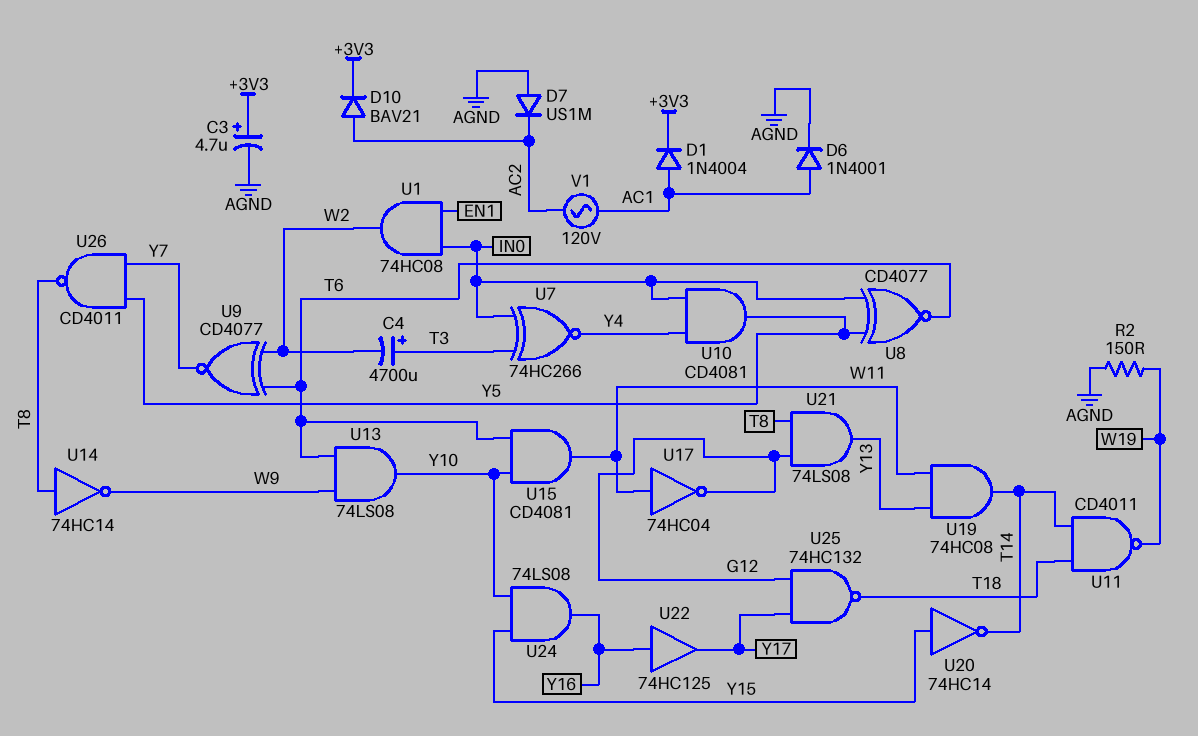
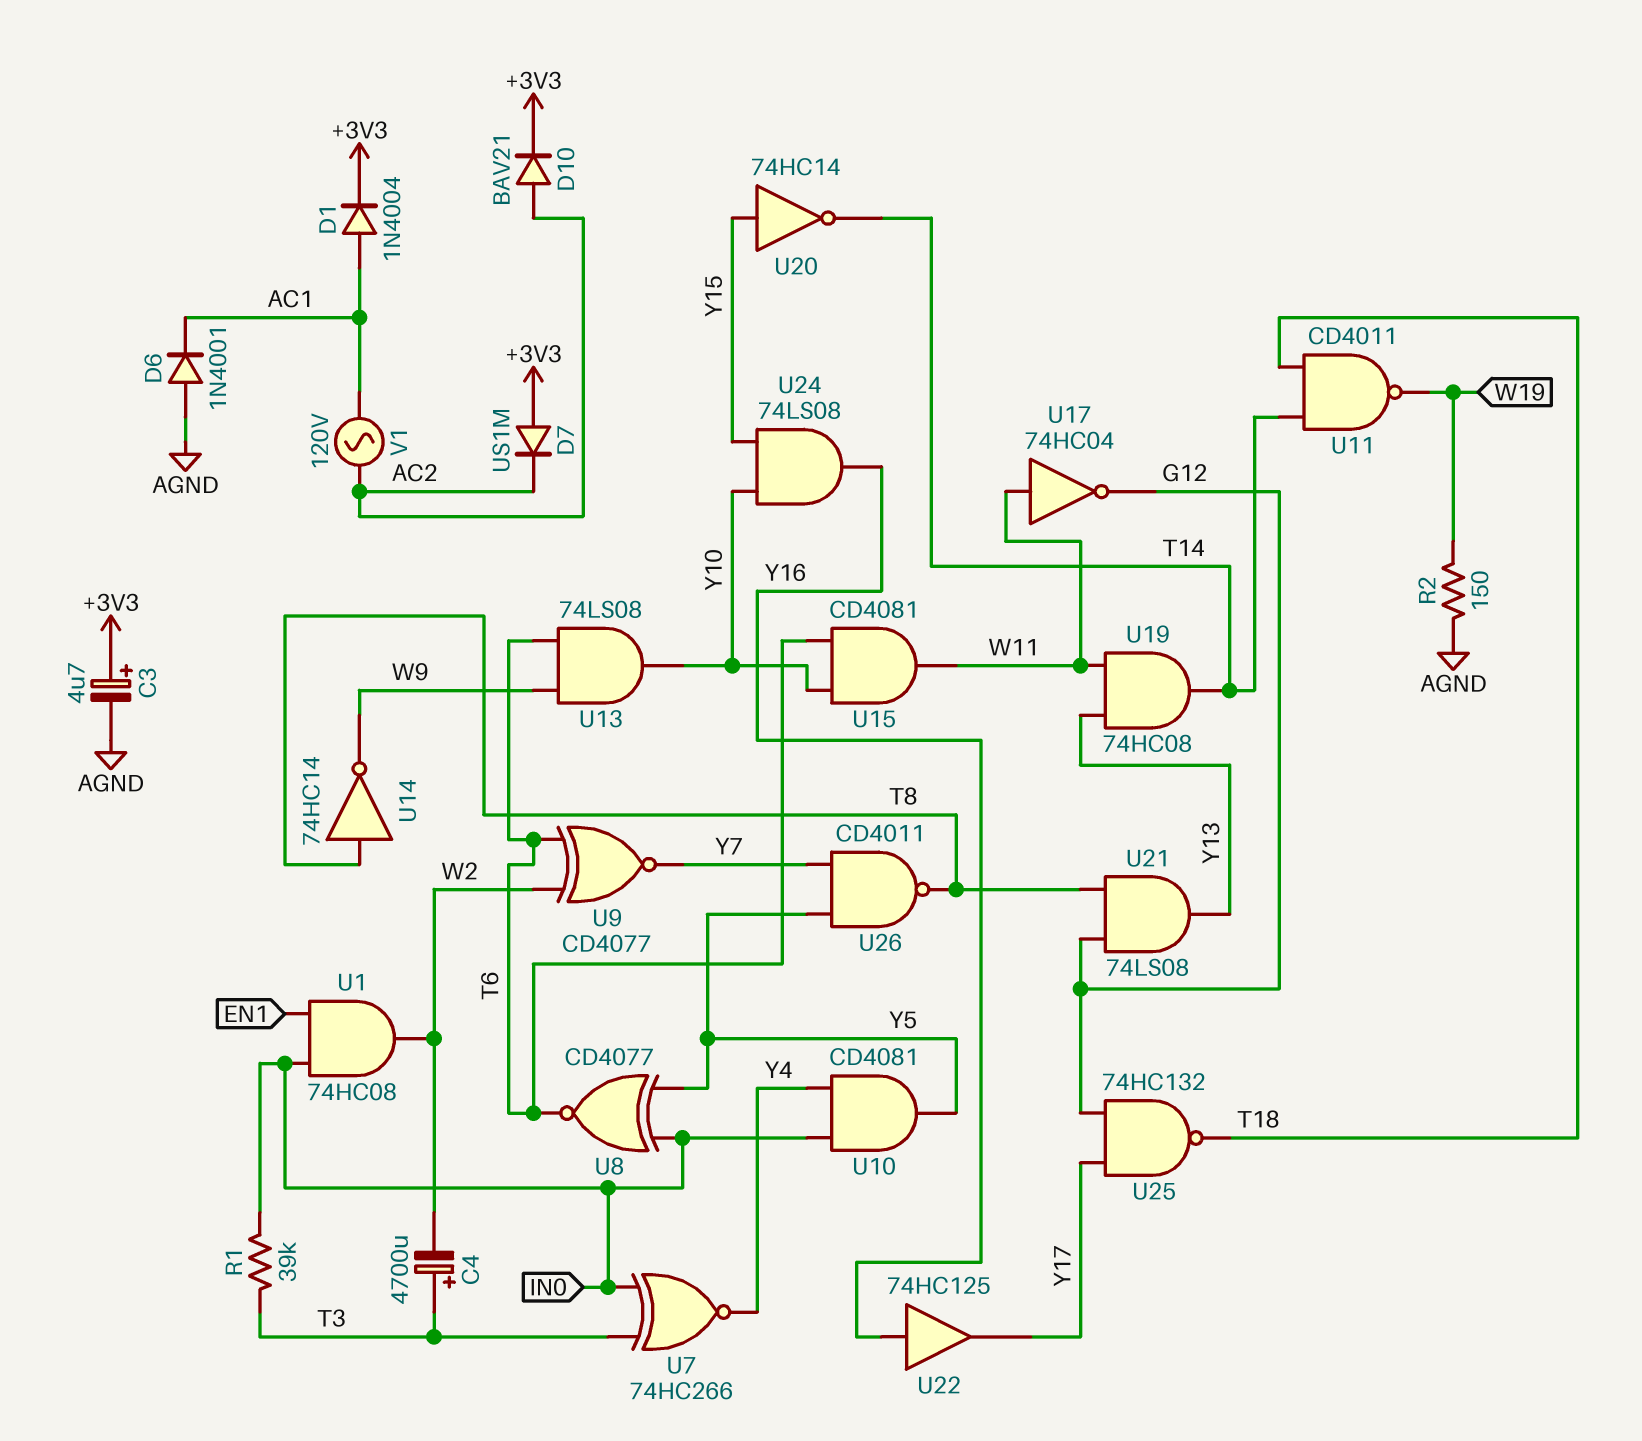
D6: diode 1N4001 (A AC1, K AGND) -> diode 1N4001 (A AGND, K AC1)
D7: diode US1M (A AGND, K AC2) -> diode US1M (A +3V3, K AC2)
R1: none -> 39k (IN0, T3)

